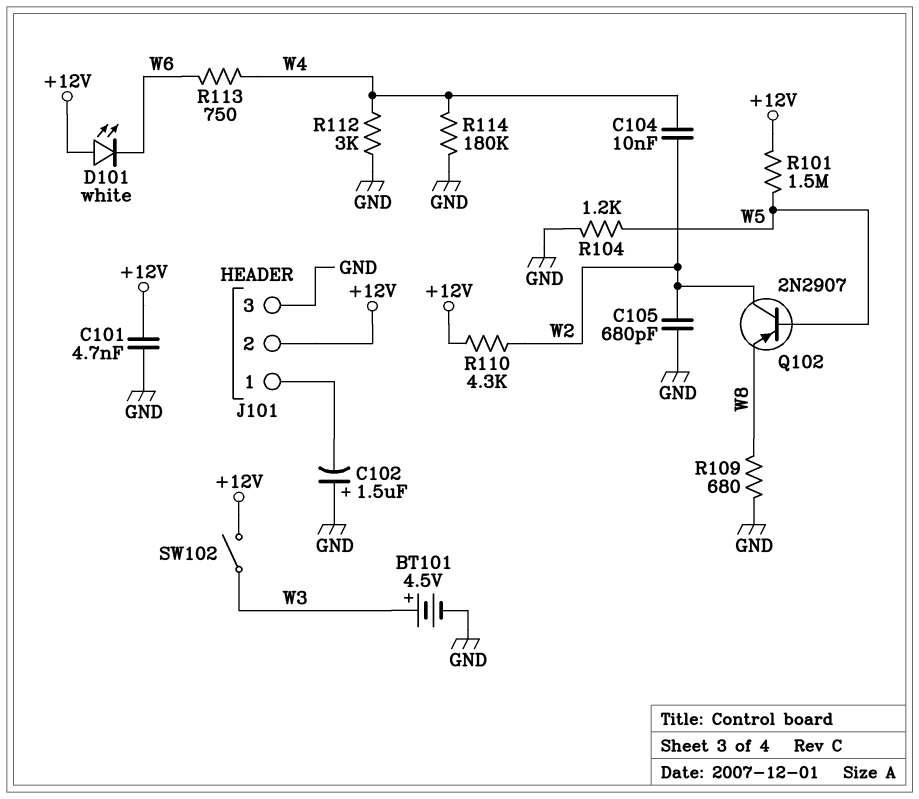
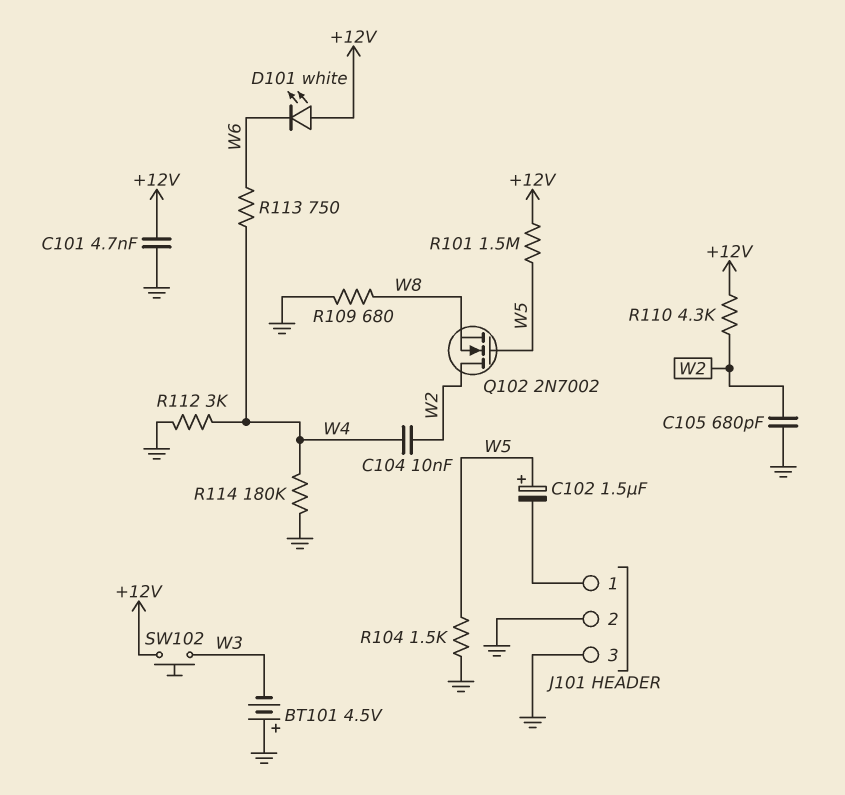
BT101: 4.5V (plus W3, minus GND) -> 4.5V (plus GND, minus W3)
C102: 1.5uF (plus GND, minus J101/1) -> 1.5uF (plus W5, minus J101/1)
J101 pin 2: +12V -> GND
Q102: PNP 2N2907 (B W5, C W2, E W8) -> NMOS 2N7002 (G W5, D W2, S W8)
R104: 1.2k (GND, W5) -> 1.5k (GND, W5)
SW102: switch (+12V, W3) -> button (+12V, W3)

